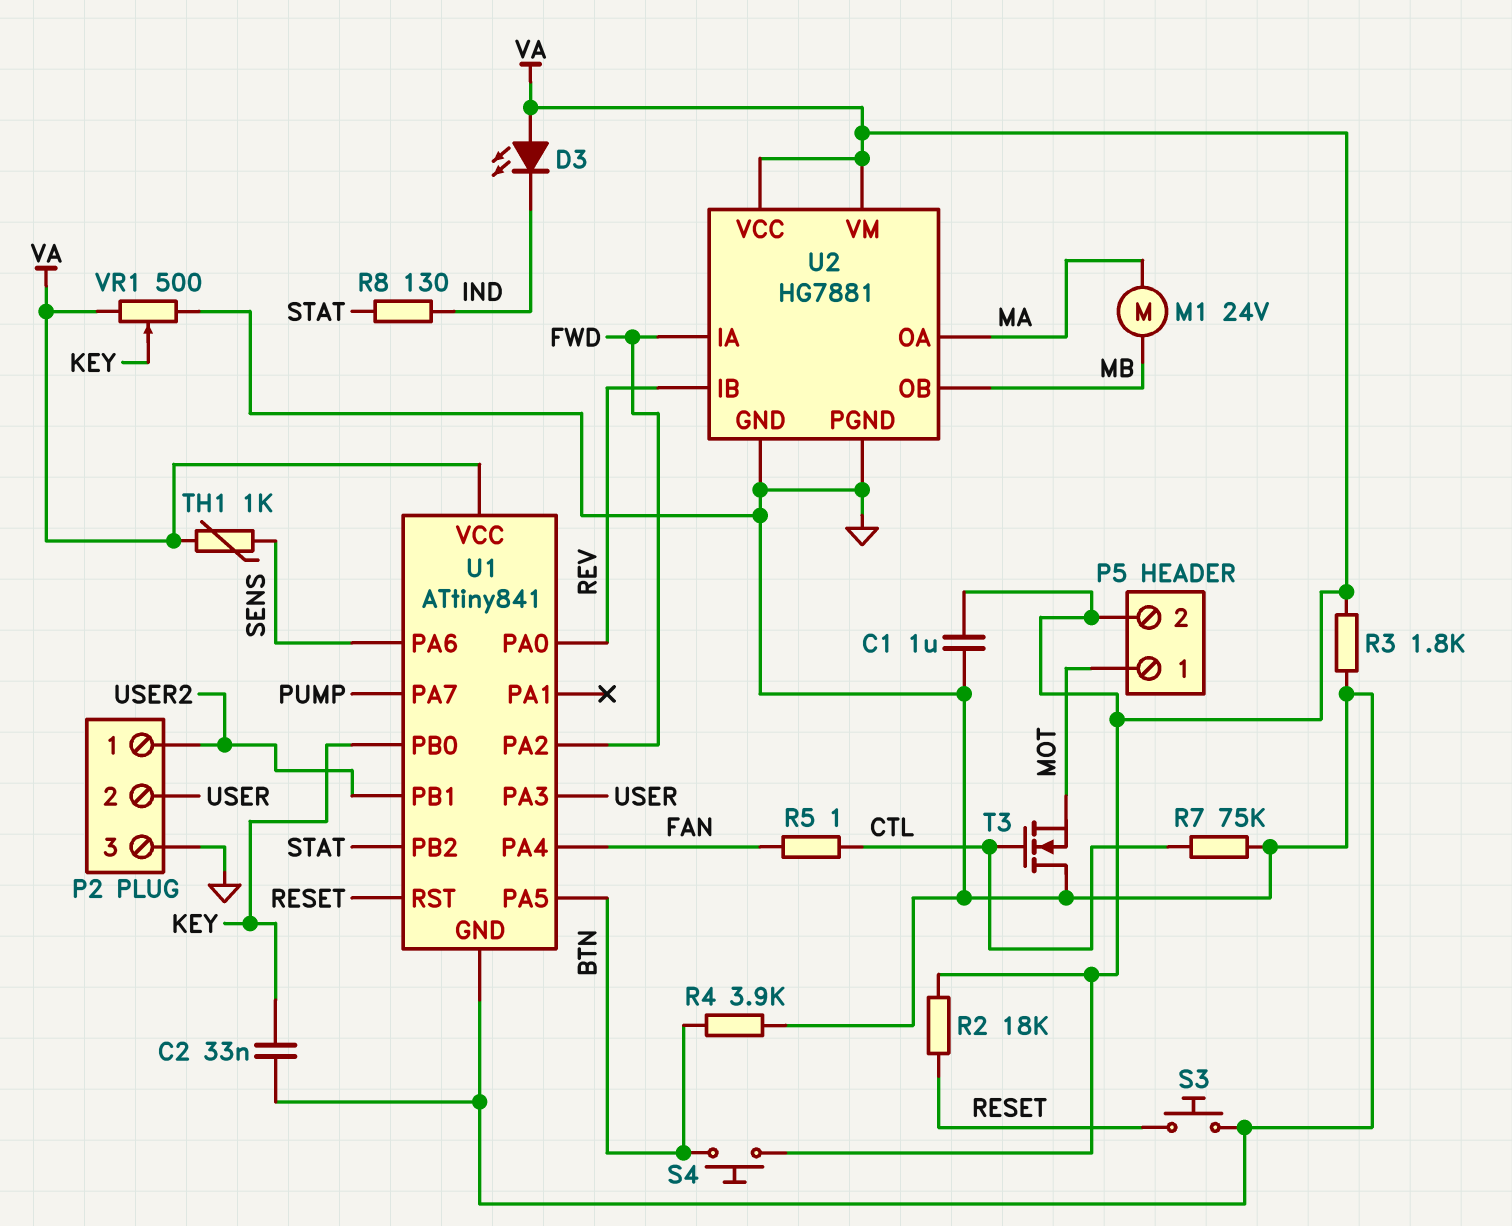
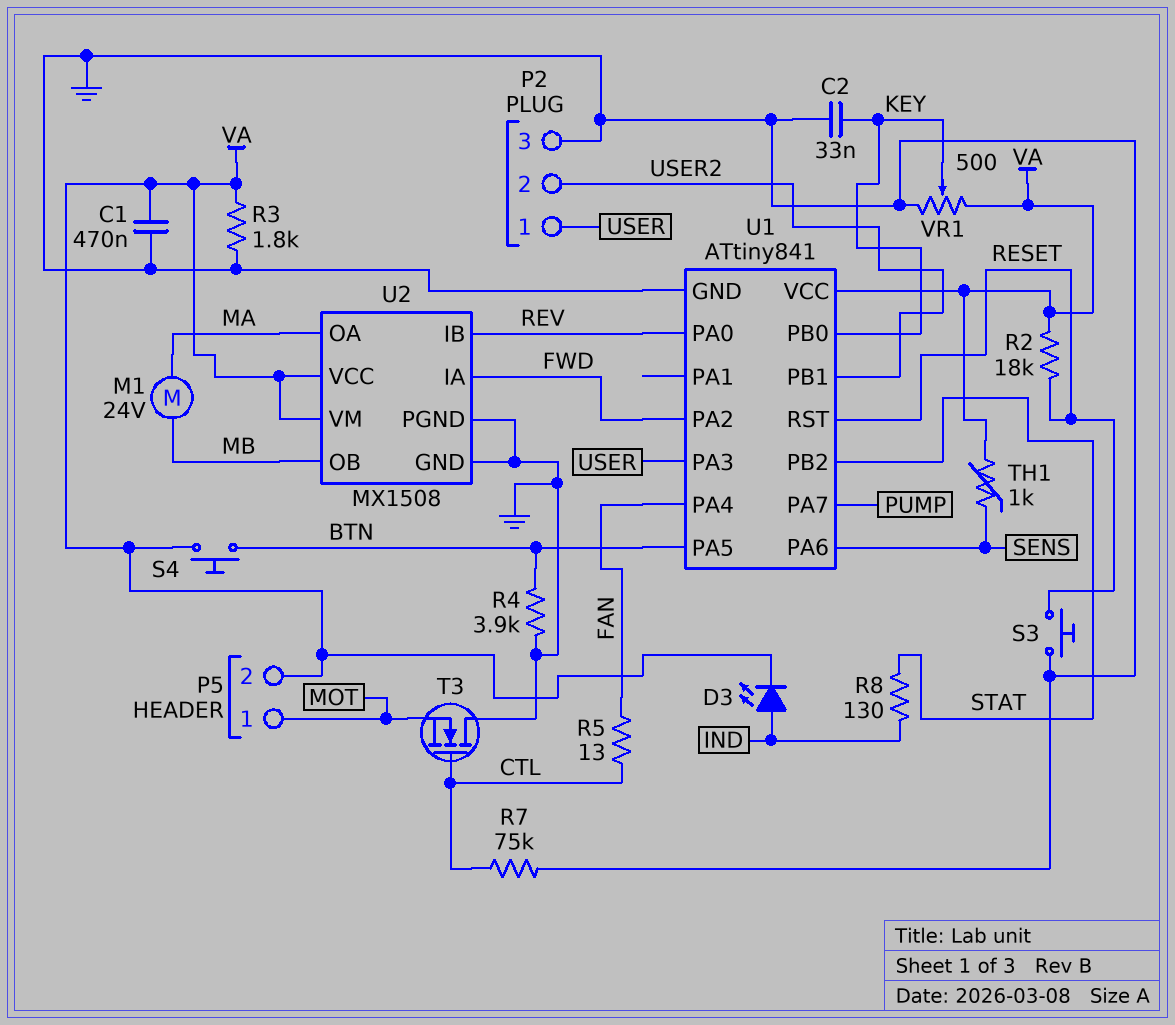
C1: 1uF (GND, VA) -> 470nF (GND, VA)
D3: LED (A VA, K IND) -> LED (A IND, K VA)
P2 pin 1: USER2 -> USER
P2 pin 2: USER -> USER2
R5: 1 (CTL, FAN) -> 13 (CTL, FAN)
U2: HG7881 -> MX1508

